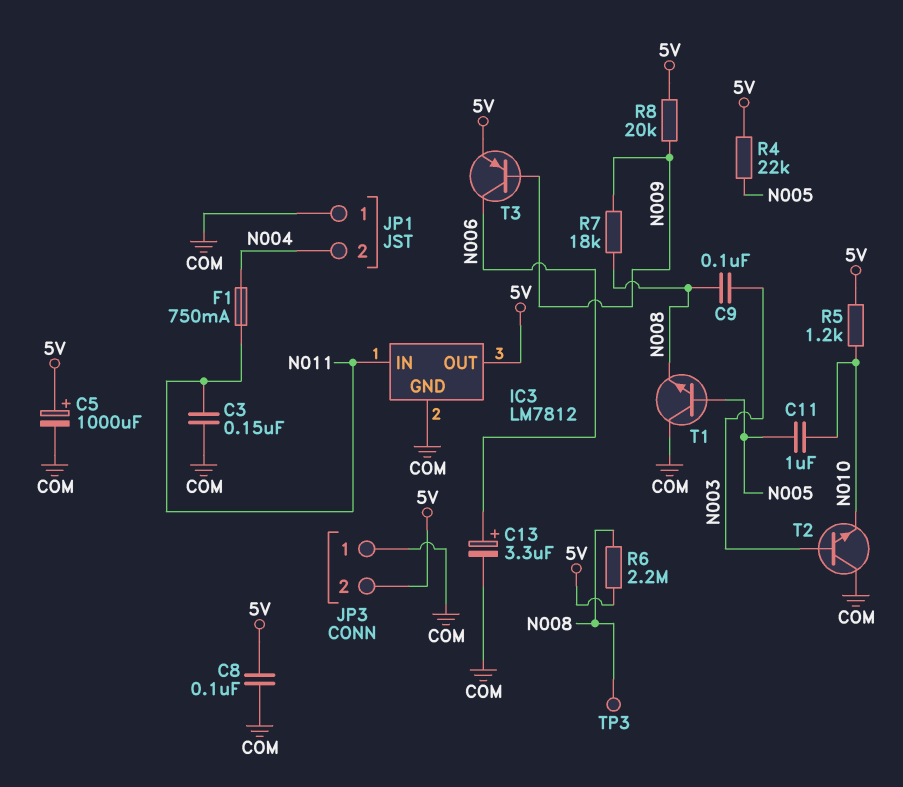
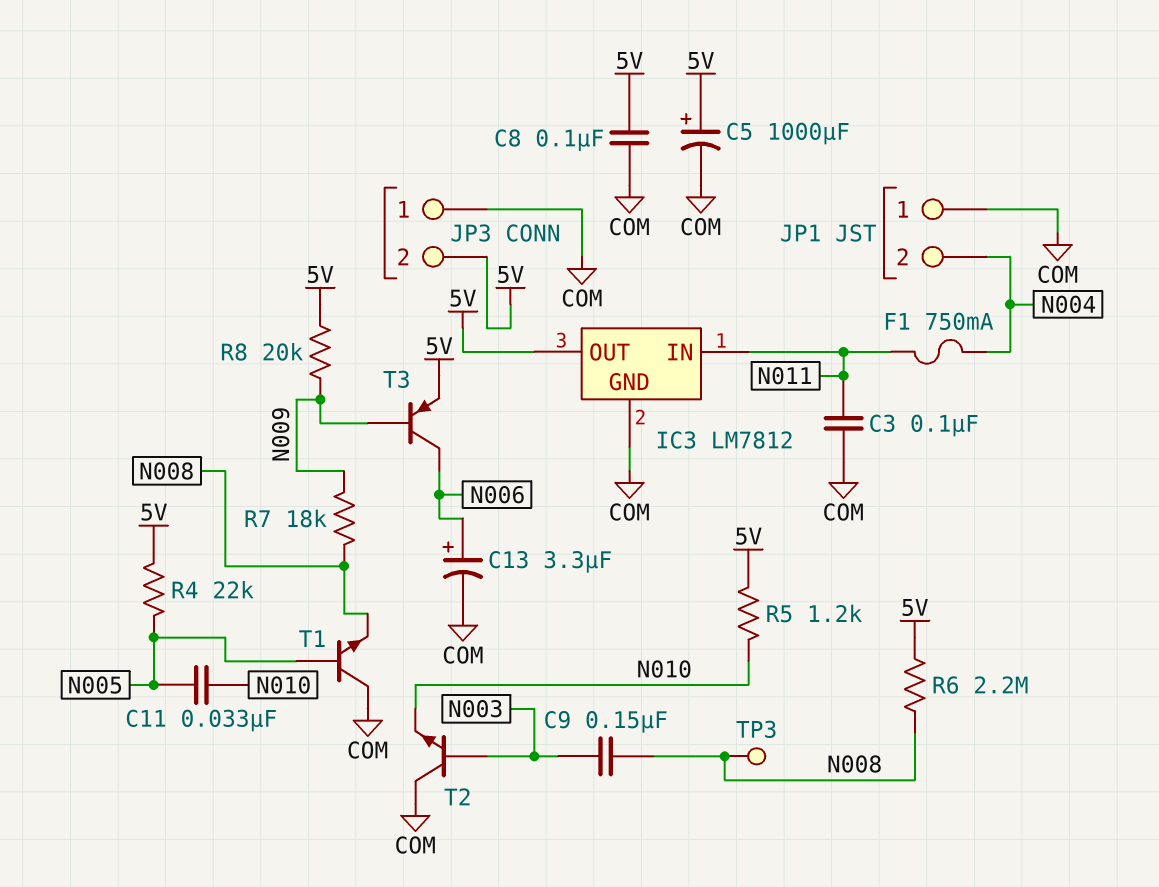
C3: 150nF (COM, N011) -> 100nF (COM, N011)
C9: 100nF (N003, N008) -> 150nF (N003, N008)
C11: 1uF (N005, N010) -> 33nF (N005, N010)

